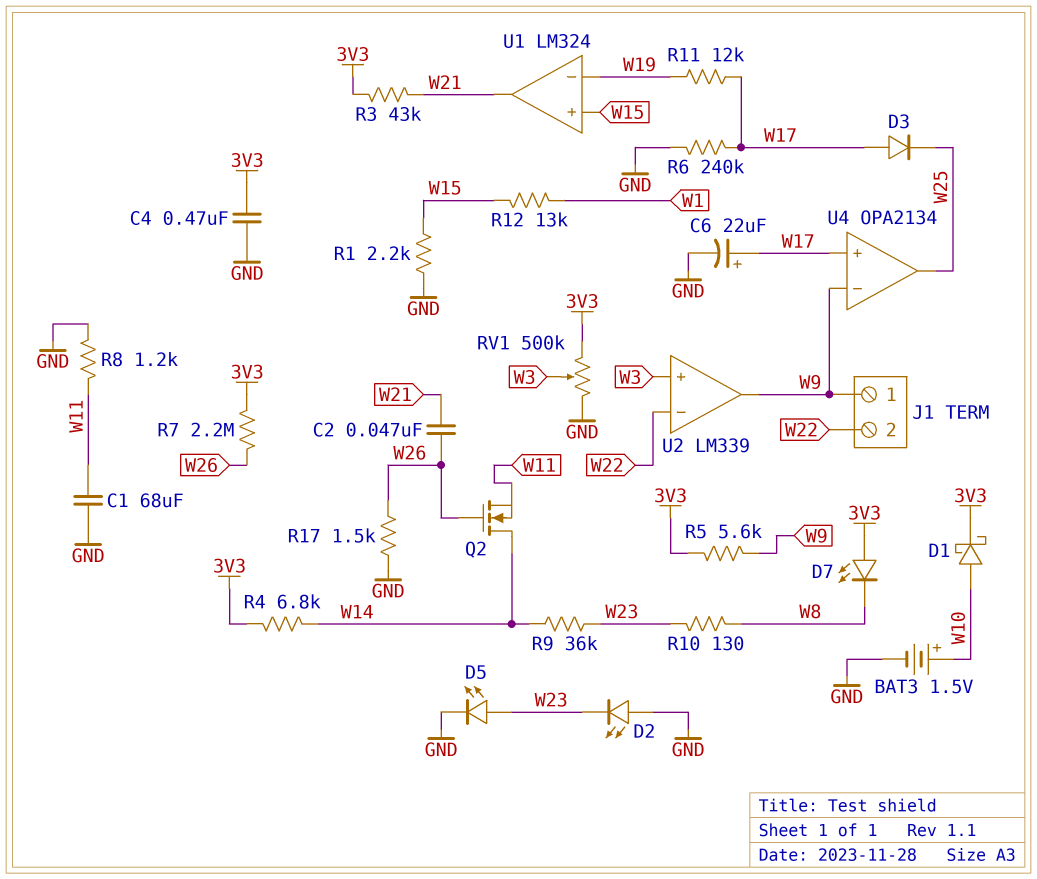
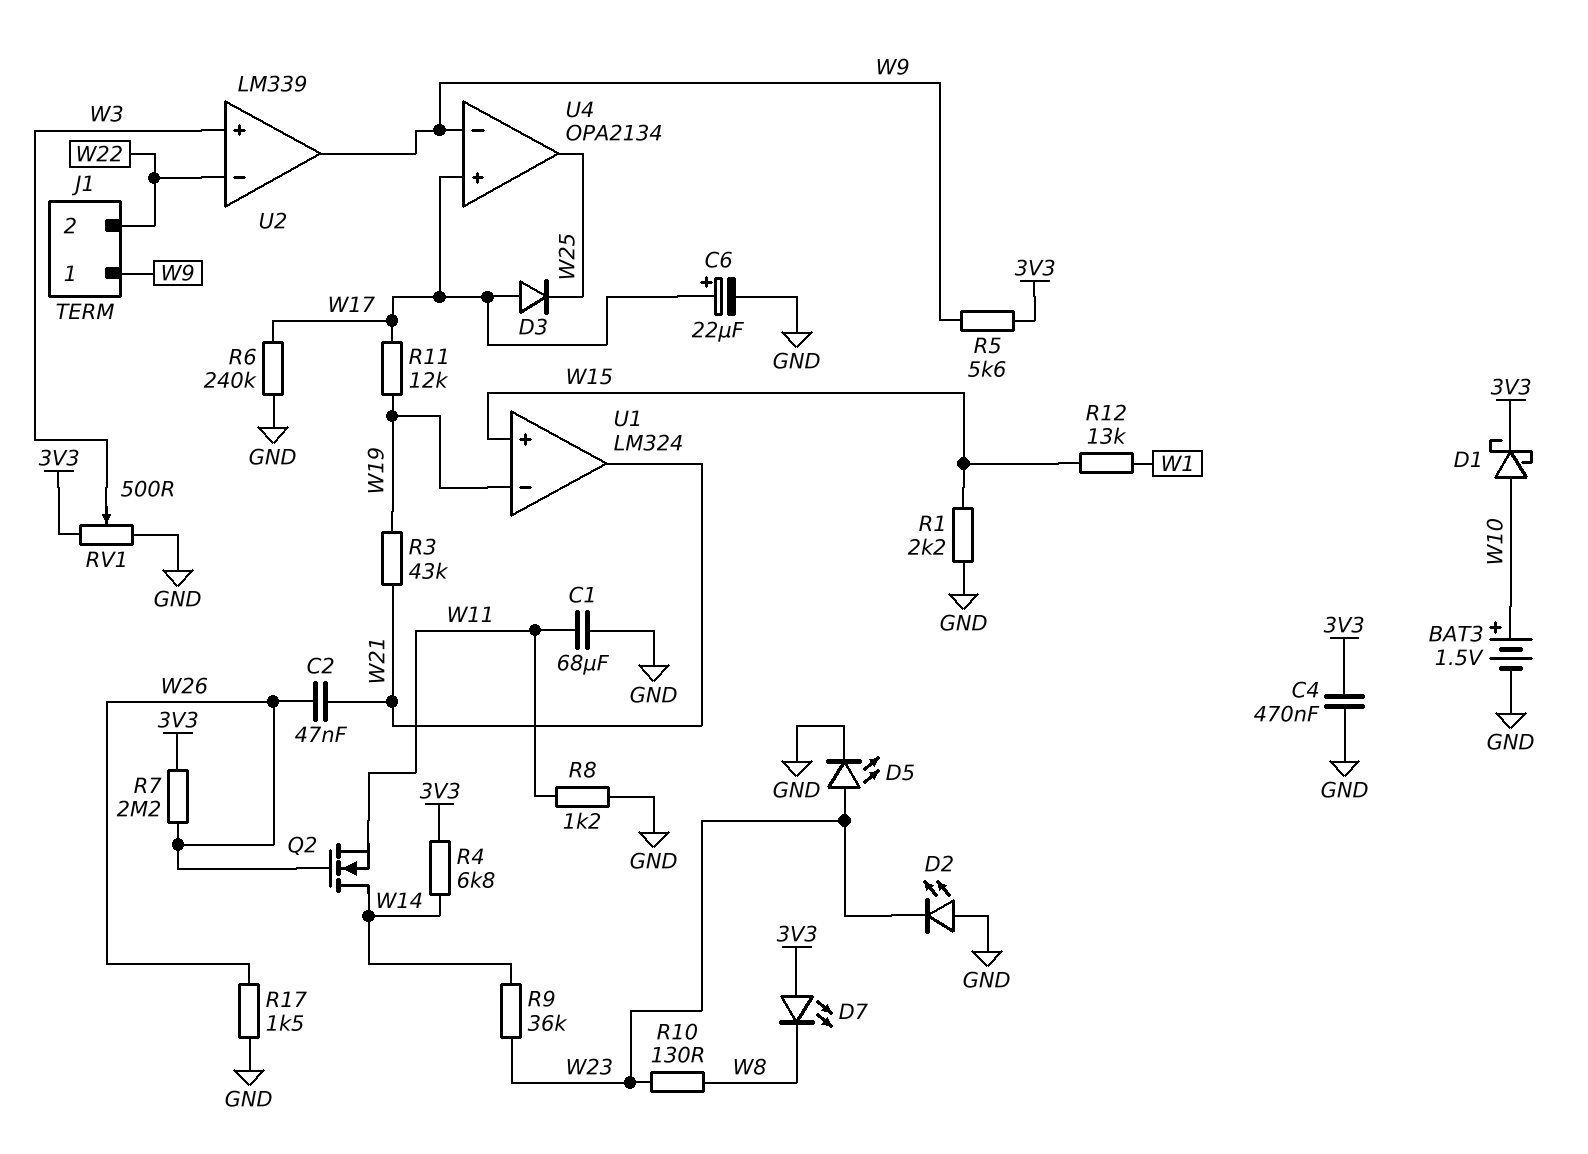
R3: 43k (3V3, W21) -> 43k (W19, W21)
RV1: 500k (3V3, GND, wiper W3) -> 500 (3V3, GND, wiper W3)

